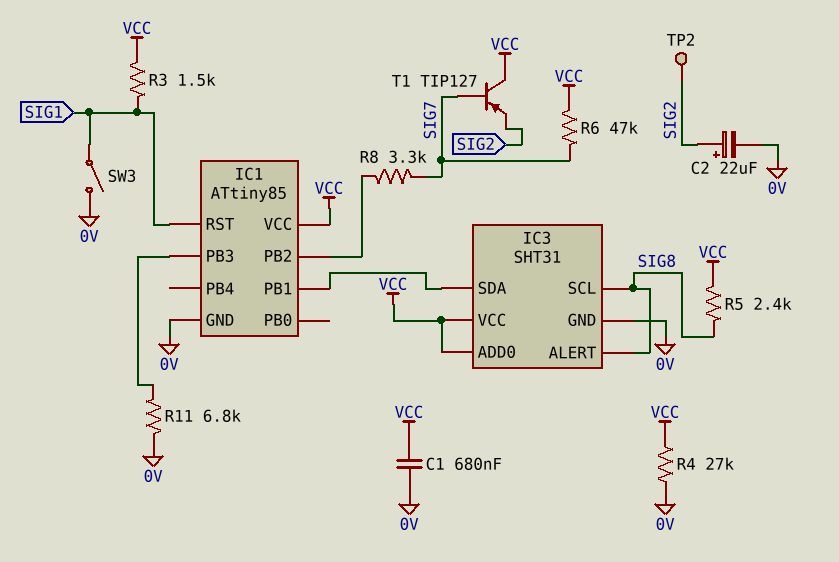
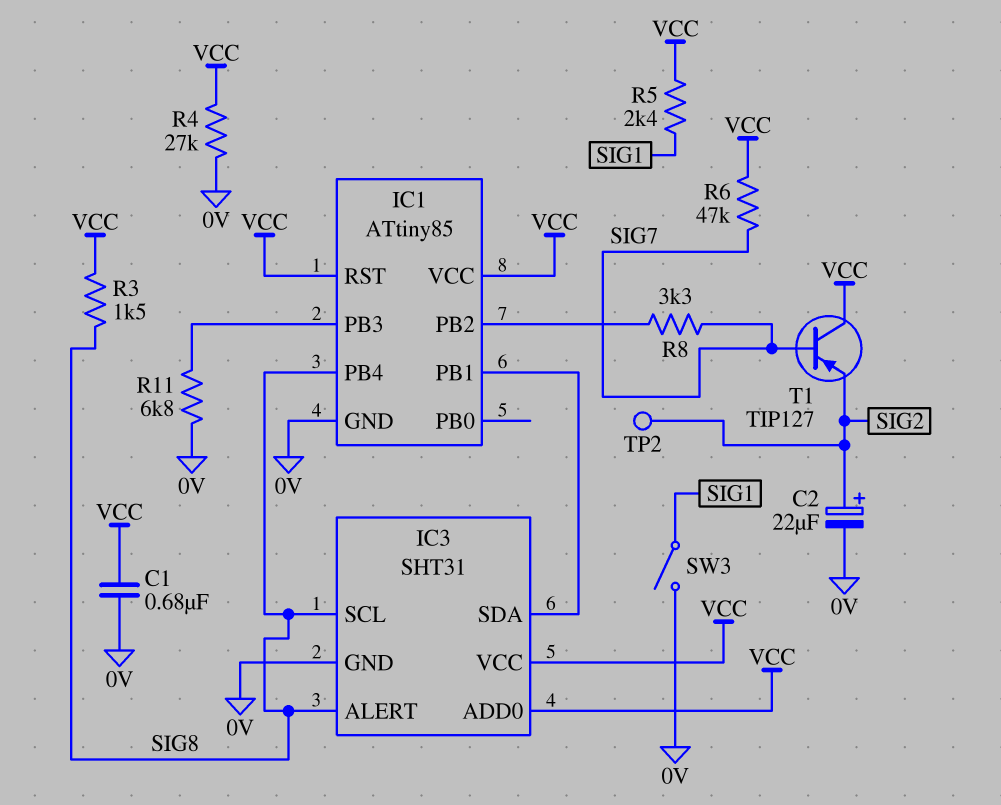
IC1 pin PB4: none -> SIG8
IC1 pin RST: SIG1 -> VCC
R3: 1.5k (SIG1, VCC) -> 1.5k (SIG8, VCC)
R5: 2.4k (SIG8, VCC) -> 2.4k (SIG1, VCC)

